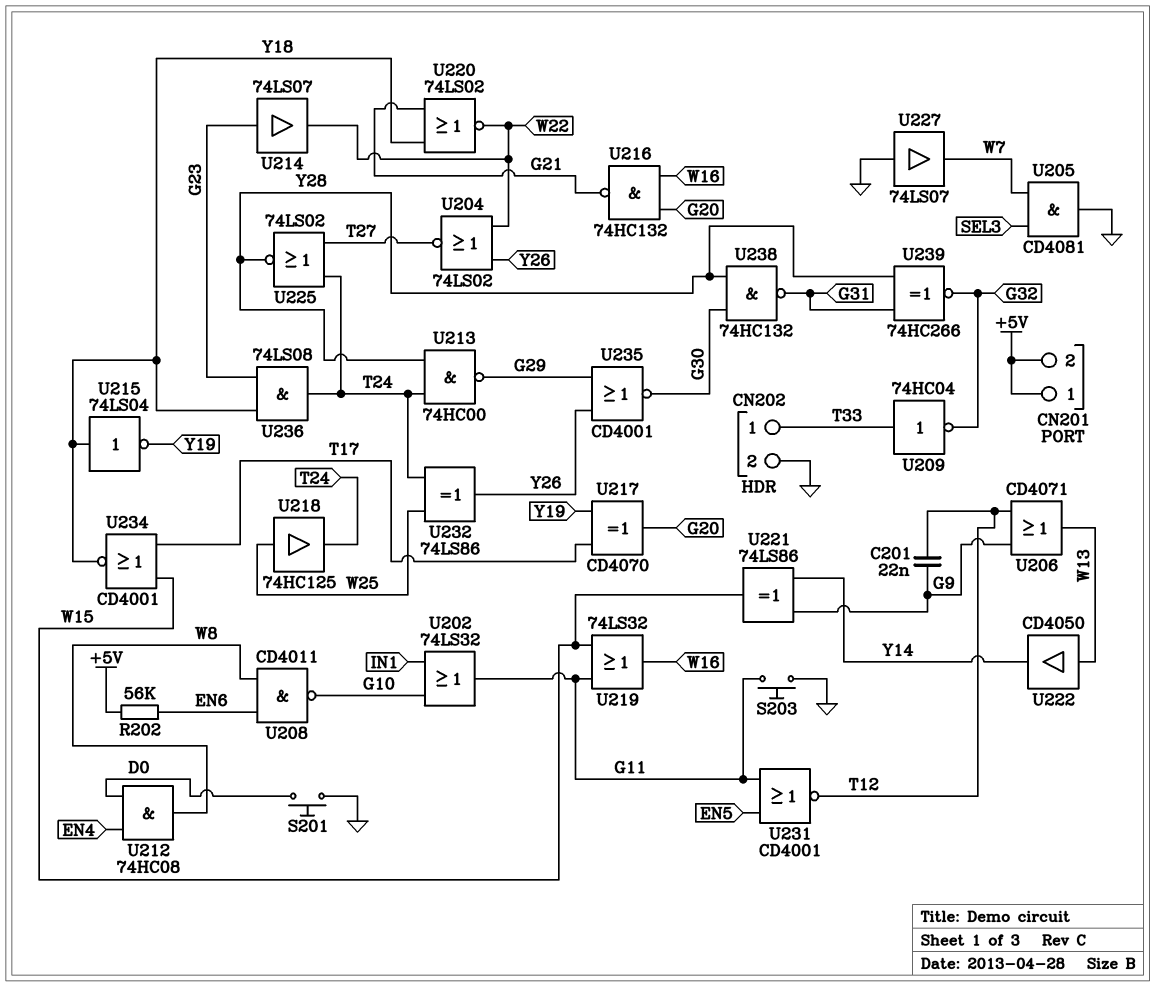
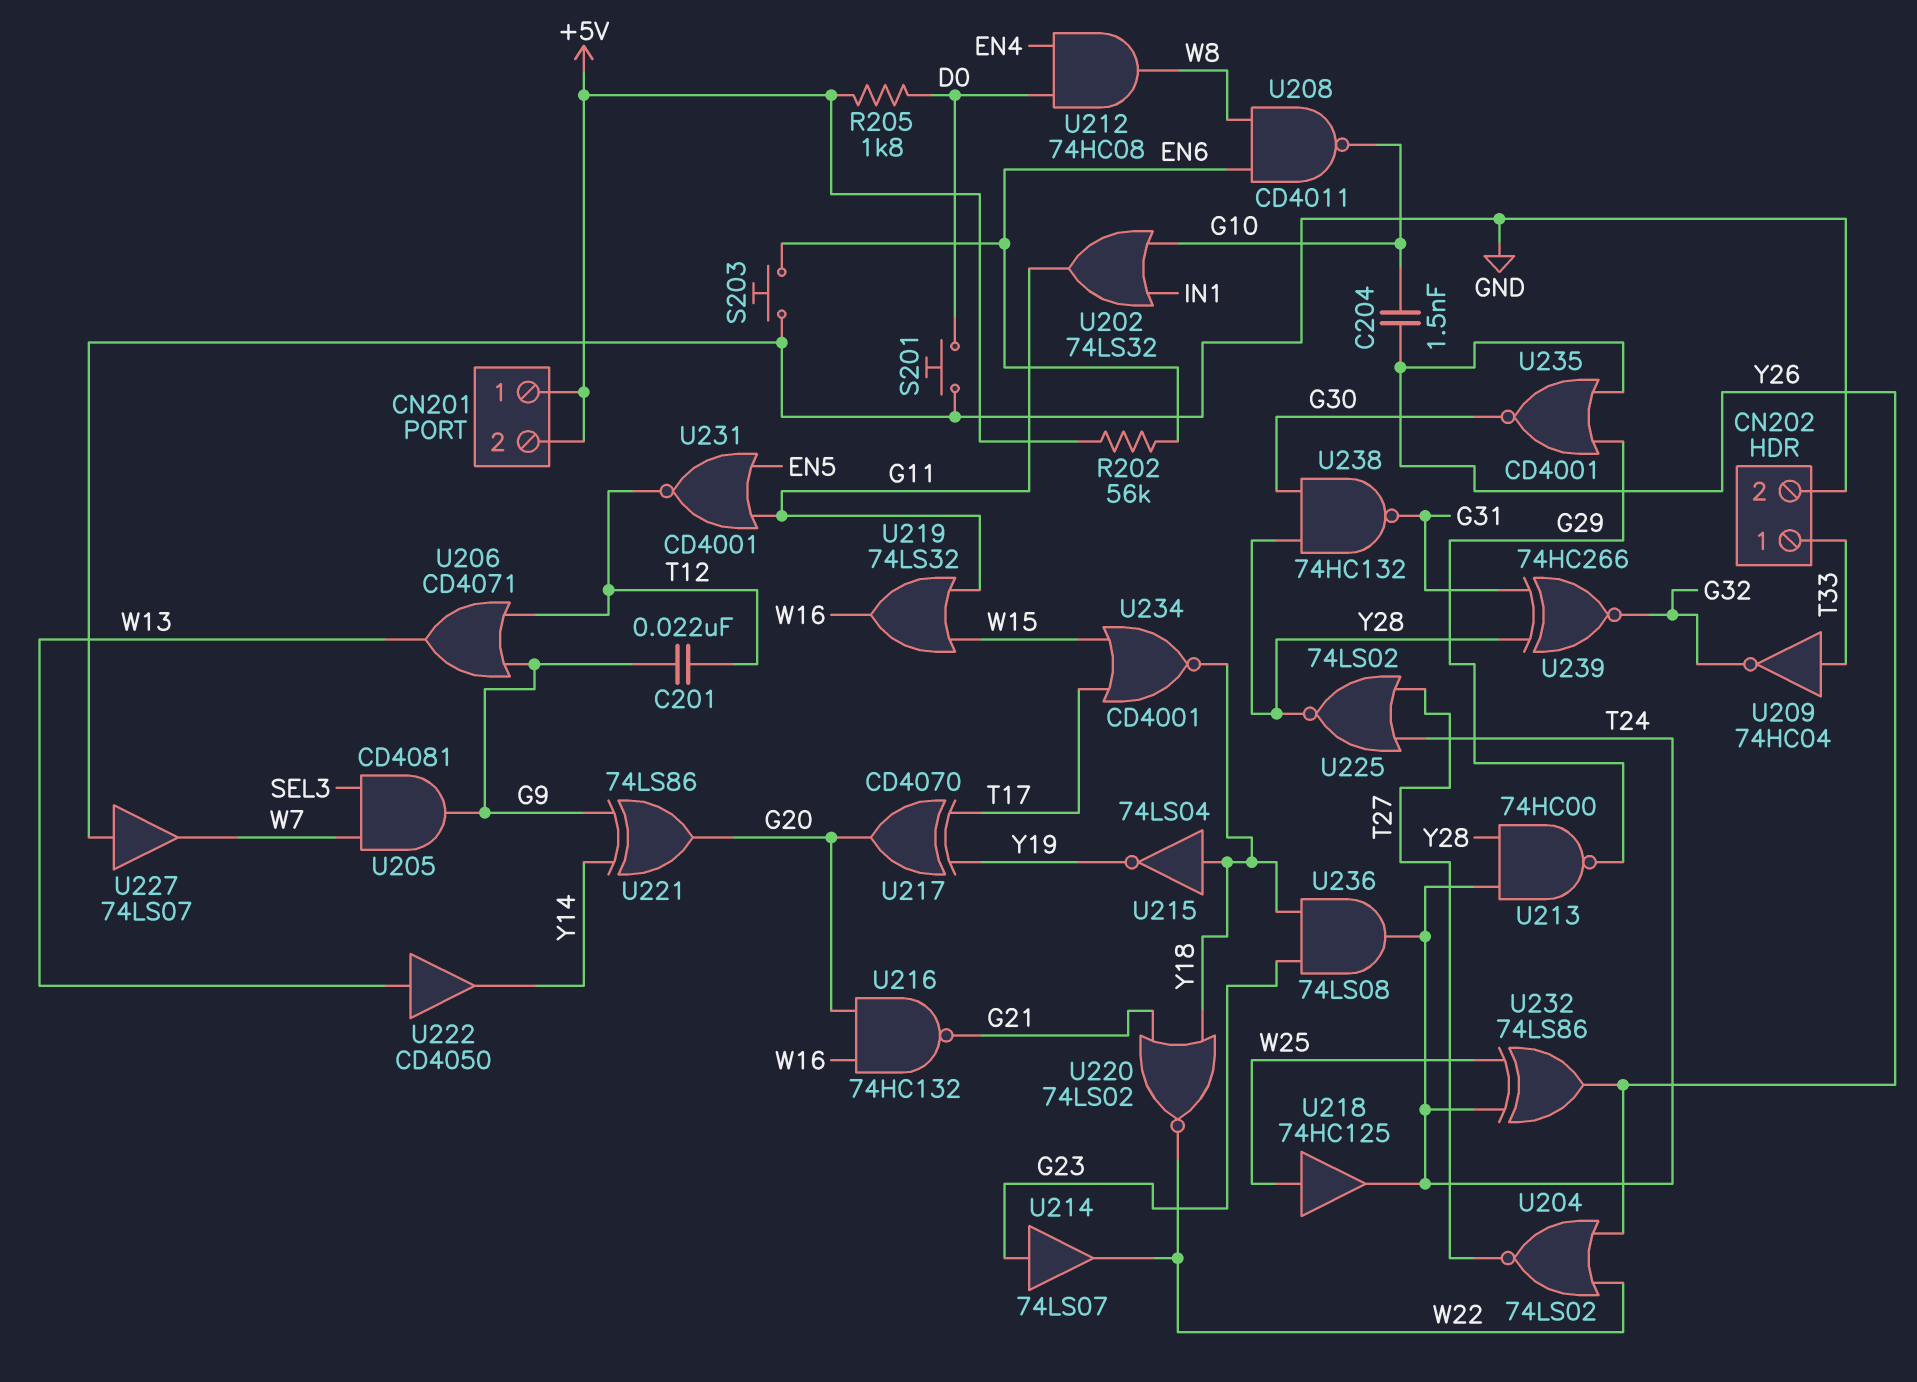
C204: none -> 1.5nF (G10, Y26)
R205: none -> 1.8k (+5V, D0)
S203: button (G11, GND) -> button (EN6, GND)
U205: AND CD4081 (in SEL3, in W7, out GND) -> AND CD4081 (in SEL3, in W7, out G9)
U221: XOR 74LS86 (in G9, in Y14, out W15) -> XOR 74LS86 (in G9, in Y14, out G20)

